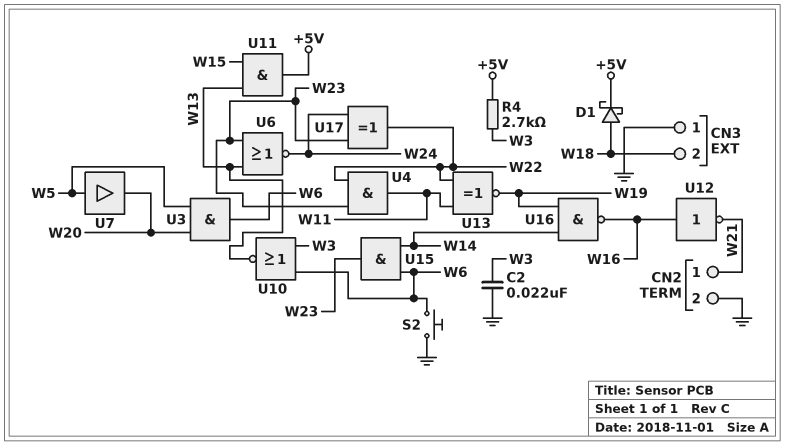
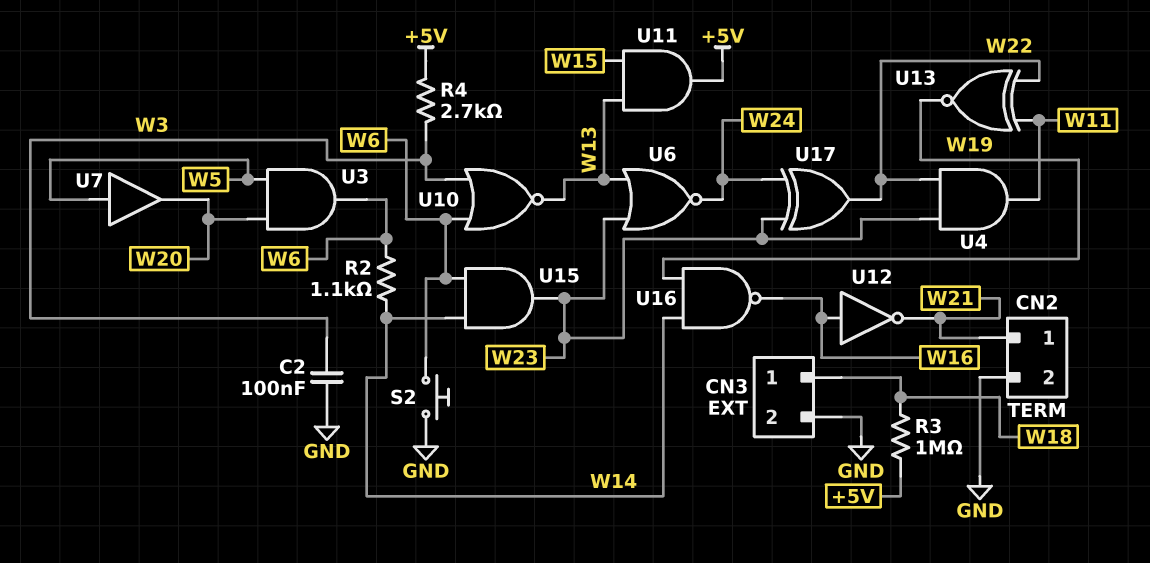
C2: 22nF (GND, W3) -> 100nF (GND, W3)
CN3 pin 1: GND -> W18
CN3 pin 2: W18 -> GND
D1: schottky (A W18, K +5V) -> none
R2: none -> 1.1k (W6, W14)
R3: none -> 1M (+5V, W18)

